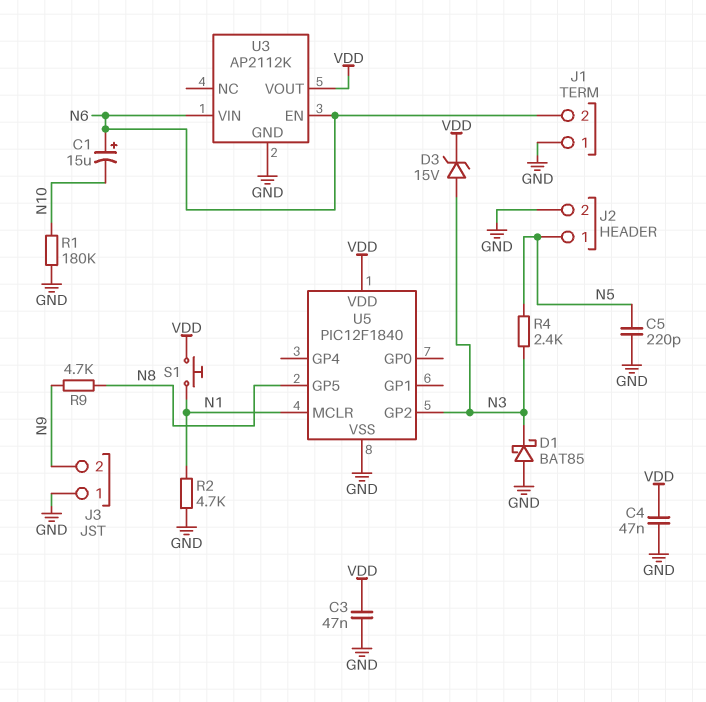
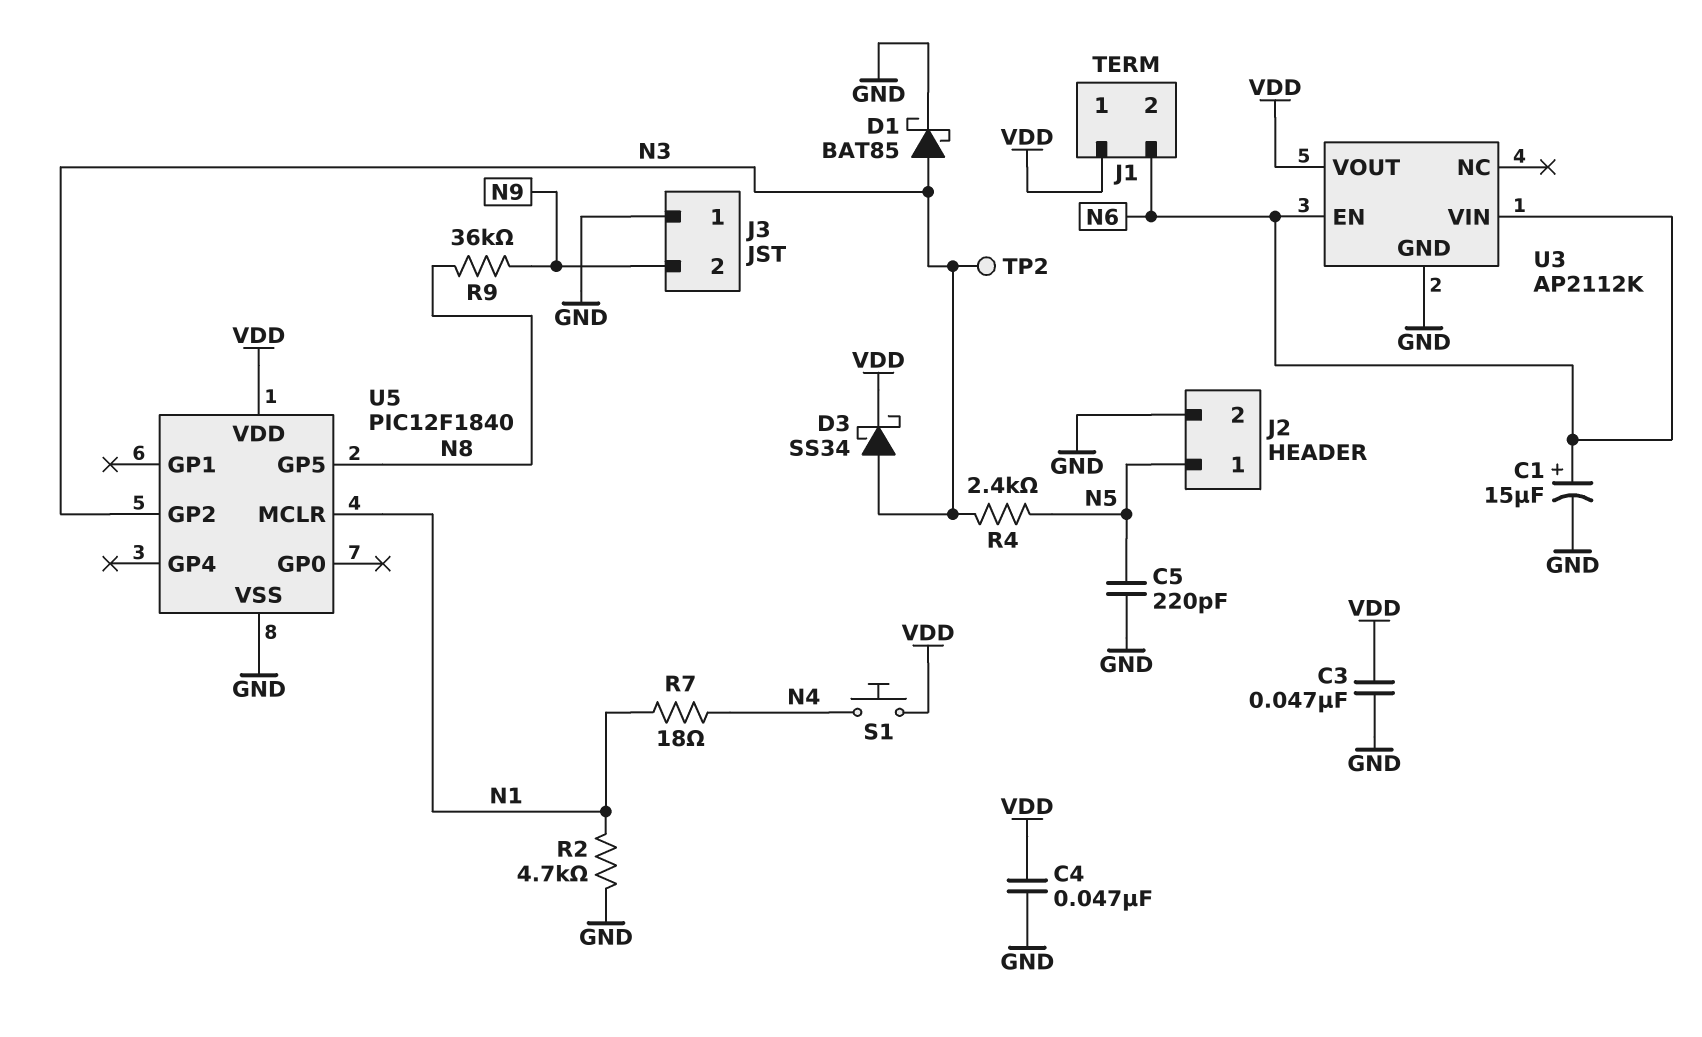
C1: 15uF (plus N6, minus N10) -> 15uF (plus N6, minus GND)
D1: schottky BAT85 (A GND, K N3) -> schottky BAT85 (A N3, K GND)
D3: zener 15V (A N3, K VDD) -> schottky SS34 (A N3, K VDD)
J1 pin 1: GND -> VDD
R1: 180k (GND, N10) -> none
R7: none -> 18 (N1, N4)
R9: 4.7k (N8, N9) -> 36k (N8, N9)
S1: button (N1, VDD) -> button (N4, VDD)
TP2: none -> test point (N3)

